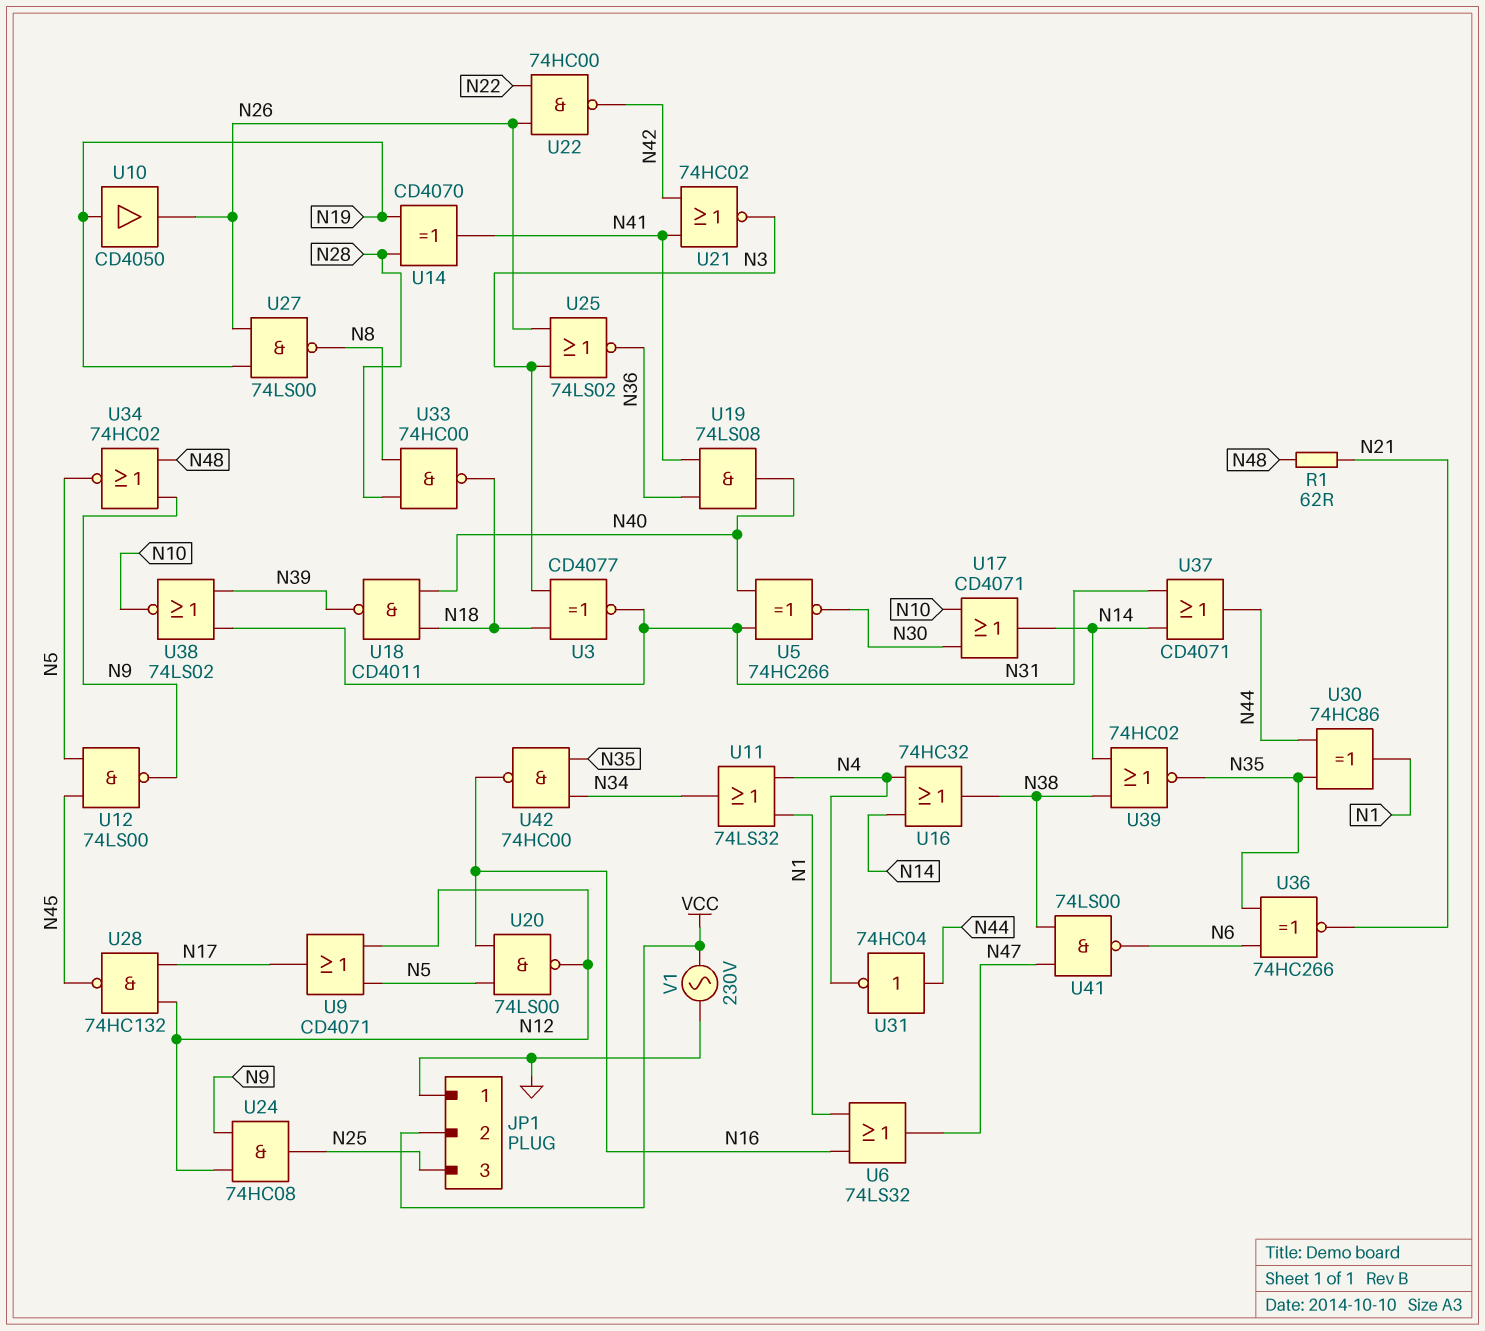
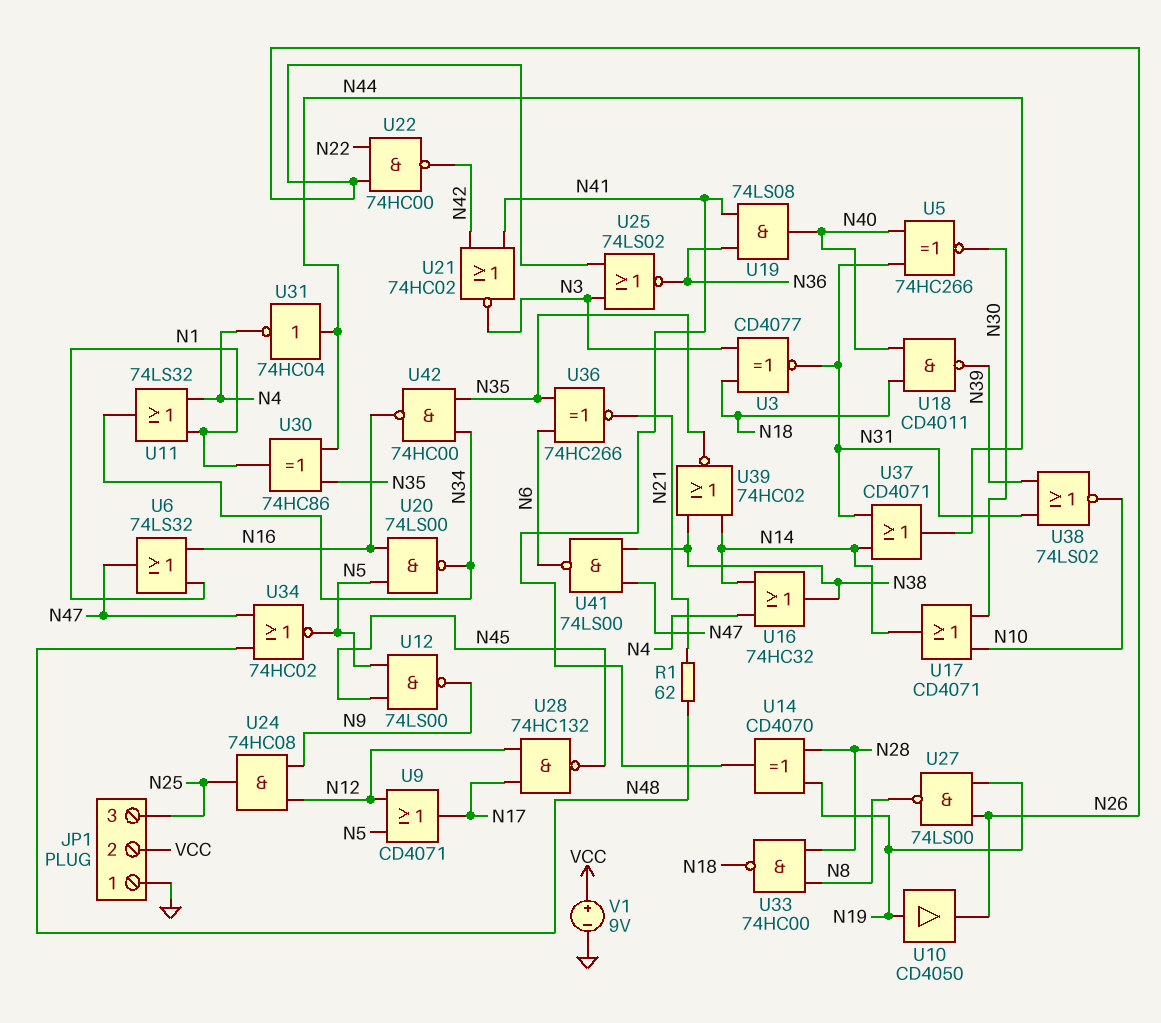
U20: NAND 74LS00 (in N5, in N16, out N12) -> NAND 74LS00 (in N5, in N16, out N34)
U34: NOR 74HC02 (in N9, in N48, out N5) -> NOR 74HC02 (in N47, in N48, out N5)
V1: AC 230V (GND, VCC) -> 9V (plus VCC, minus GND)

